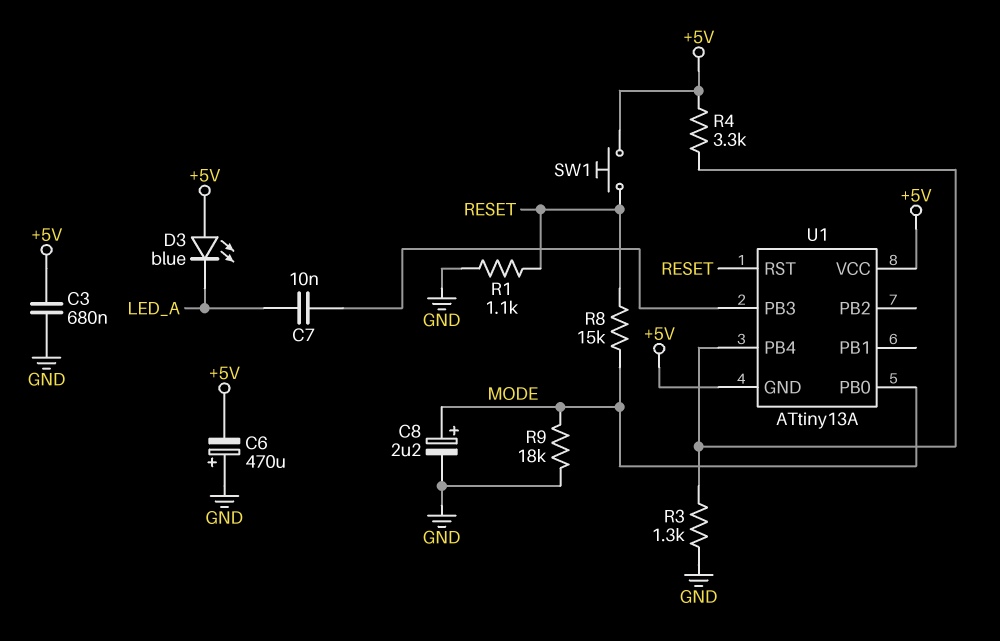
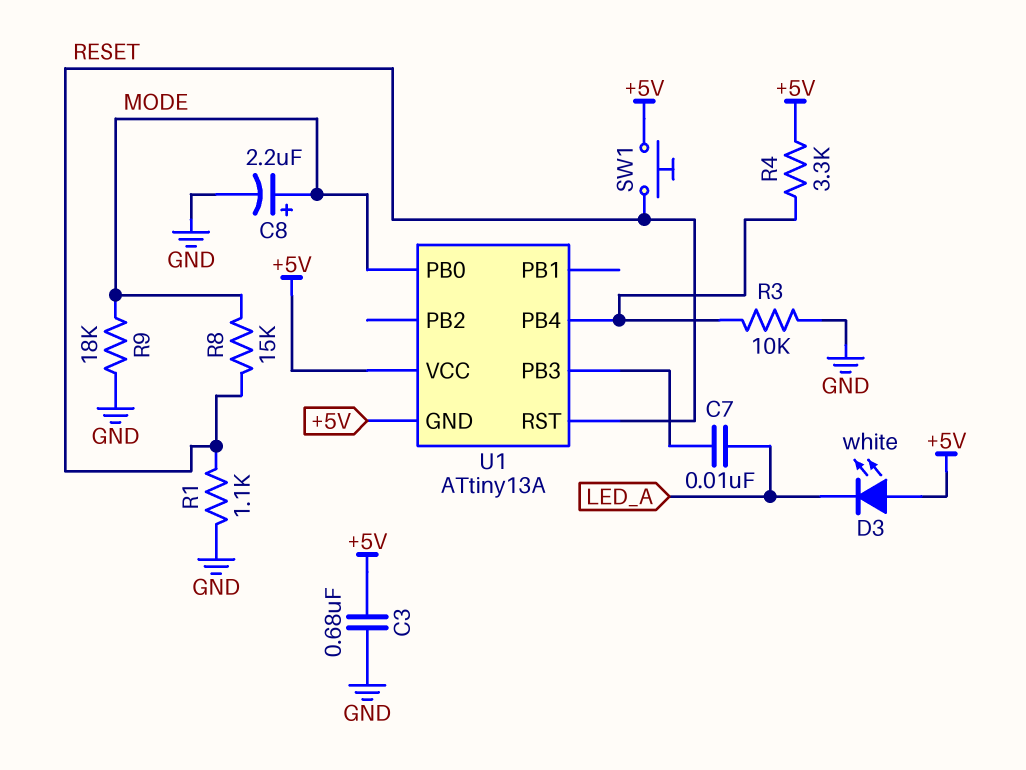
C6: 470uF (plus GND, minus +5V) -> none
D3: LED blue (A +5V, K LED_A) -> LED white (A +5V, K LED_A)
R3: 1.3k (GND, U1/PB4) -> 10k (GND, U1/PB4)

